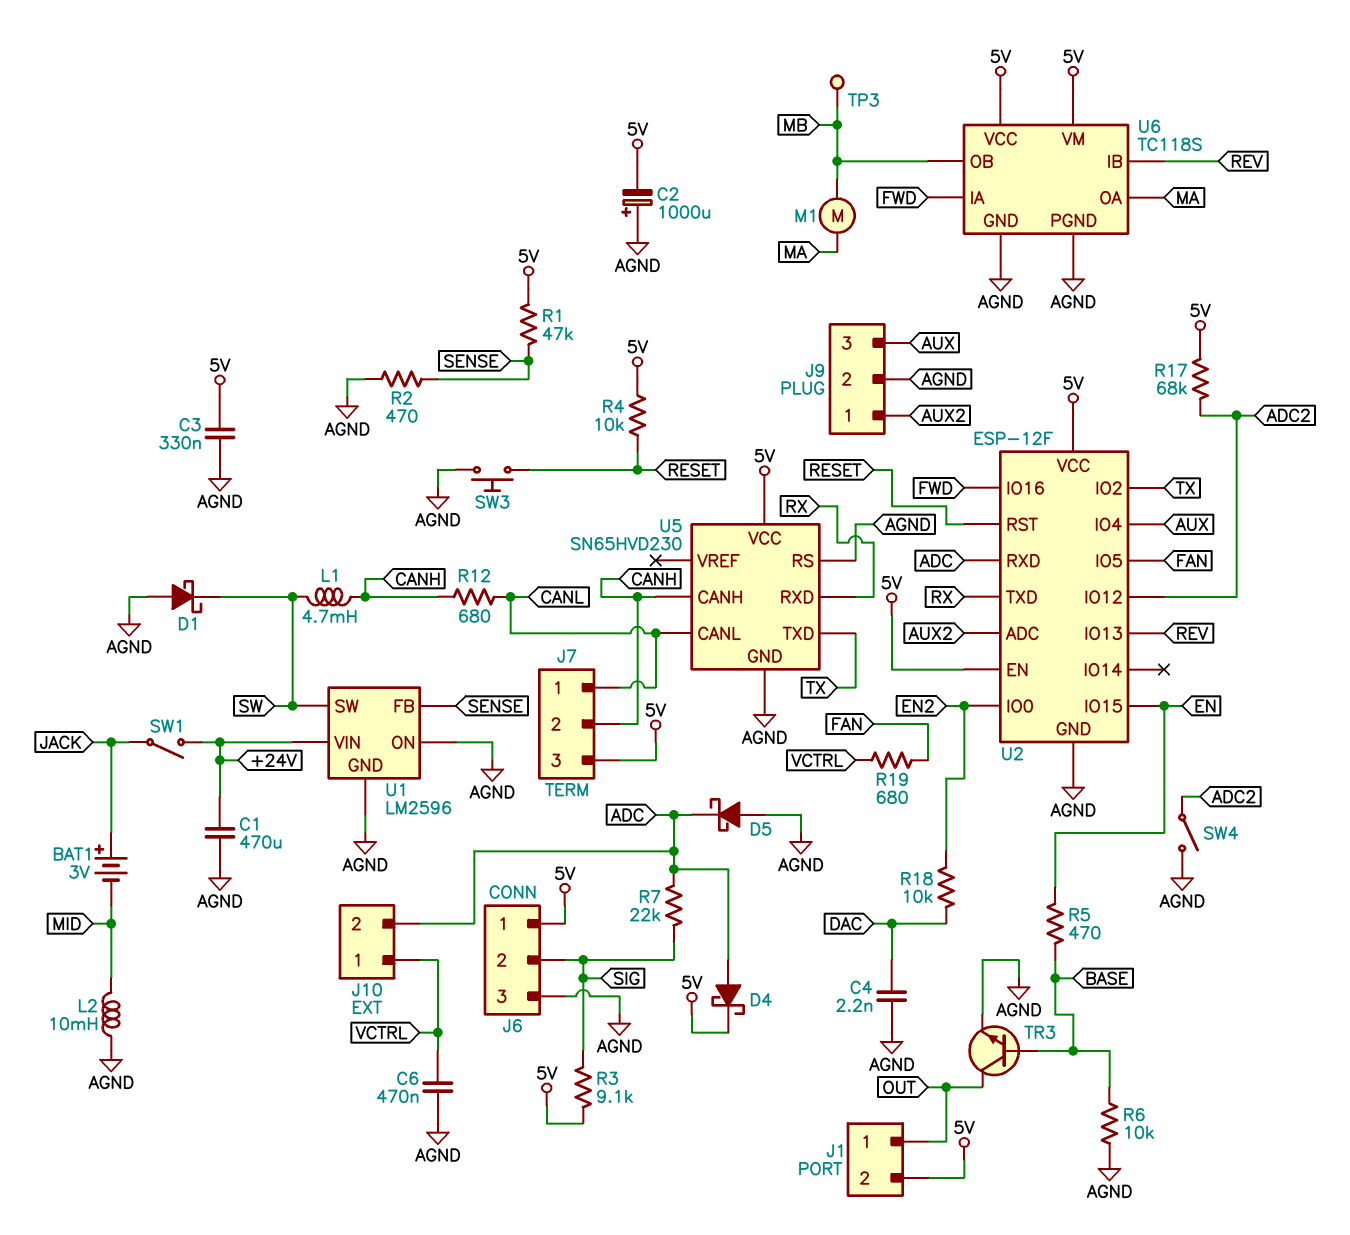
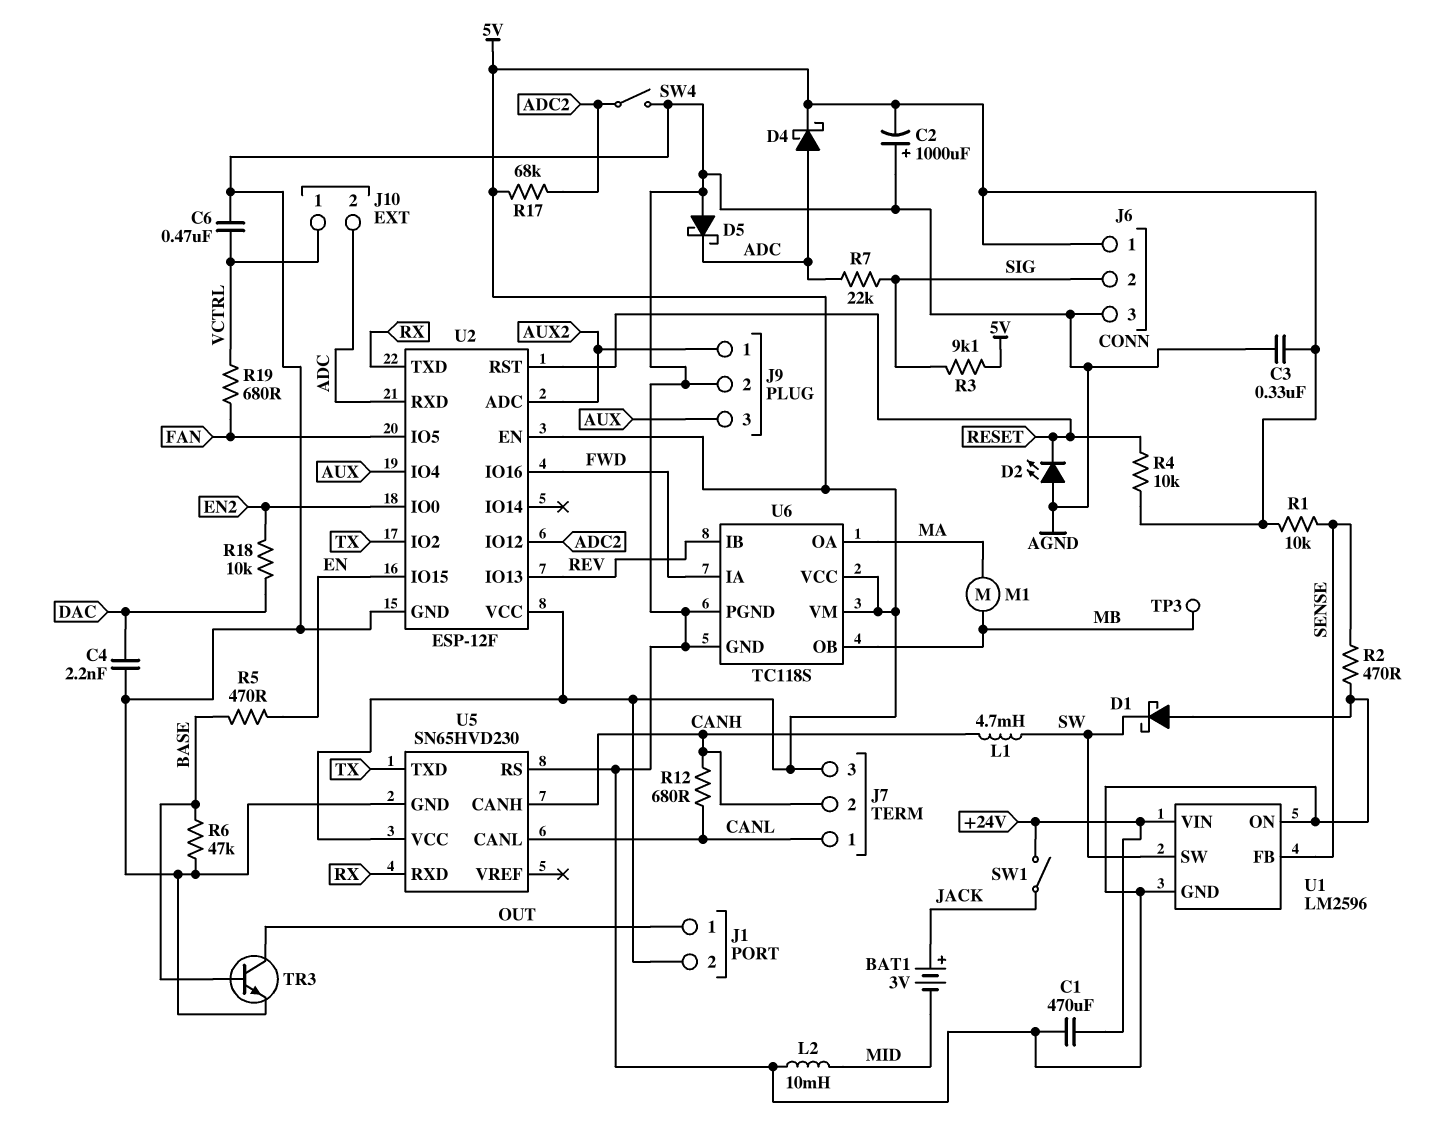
D2: none -> LED (A AGND, K RESET)
R1: 47k (5V, SENSE) -> 10k (5V, SENSE)
R6: 10k (AGND, BASE) -> 47k (AGND, BASE)
SW3: button (AGND, RESET) -> none

